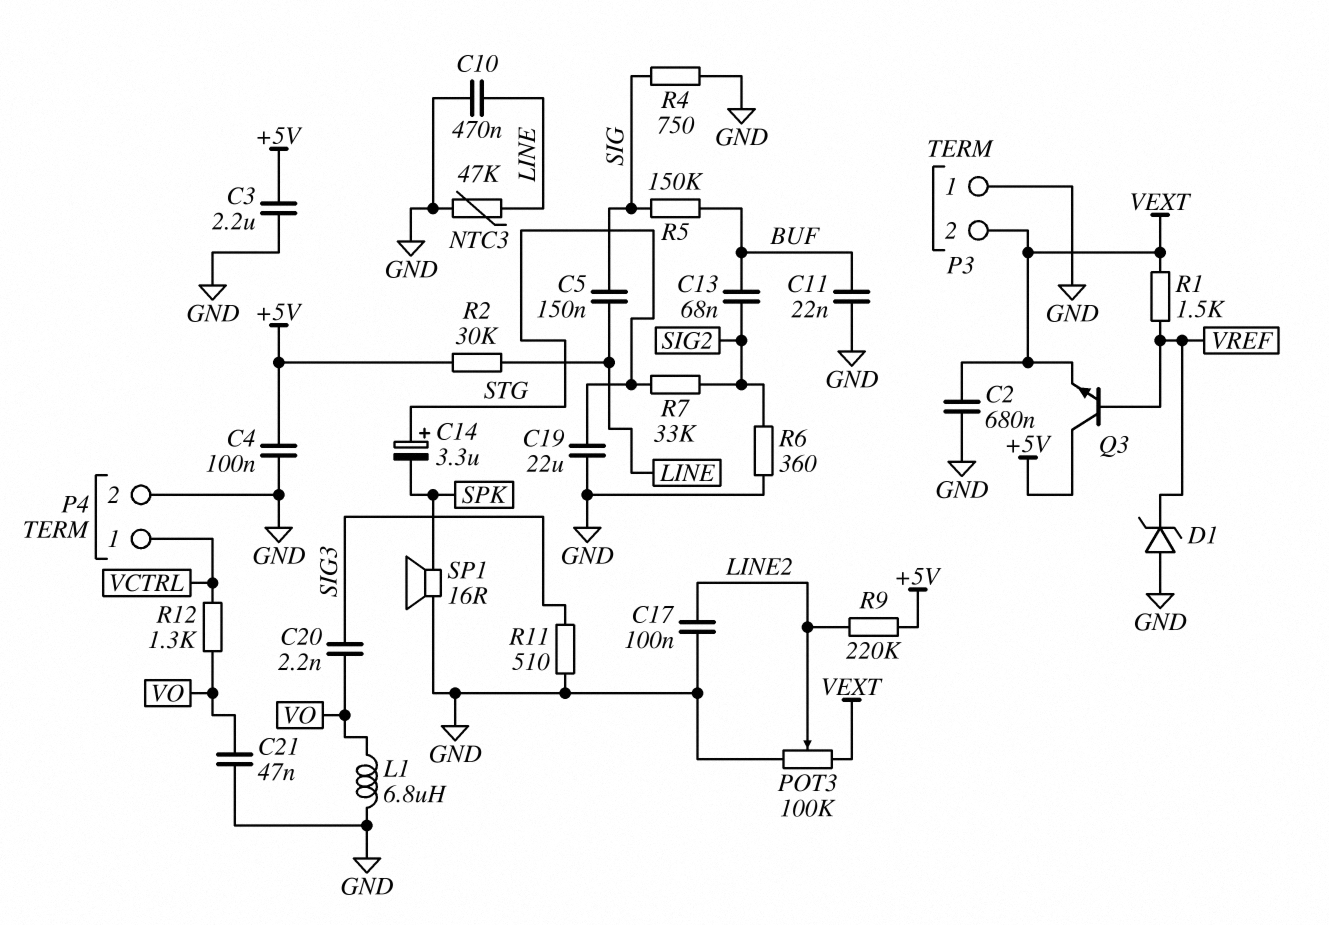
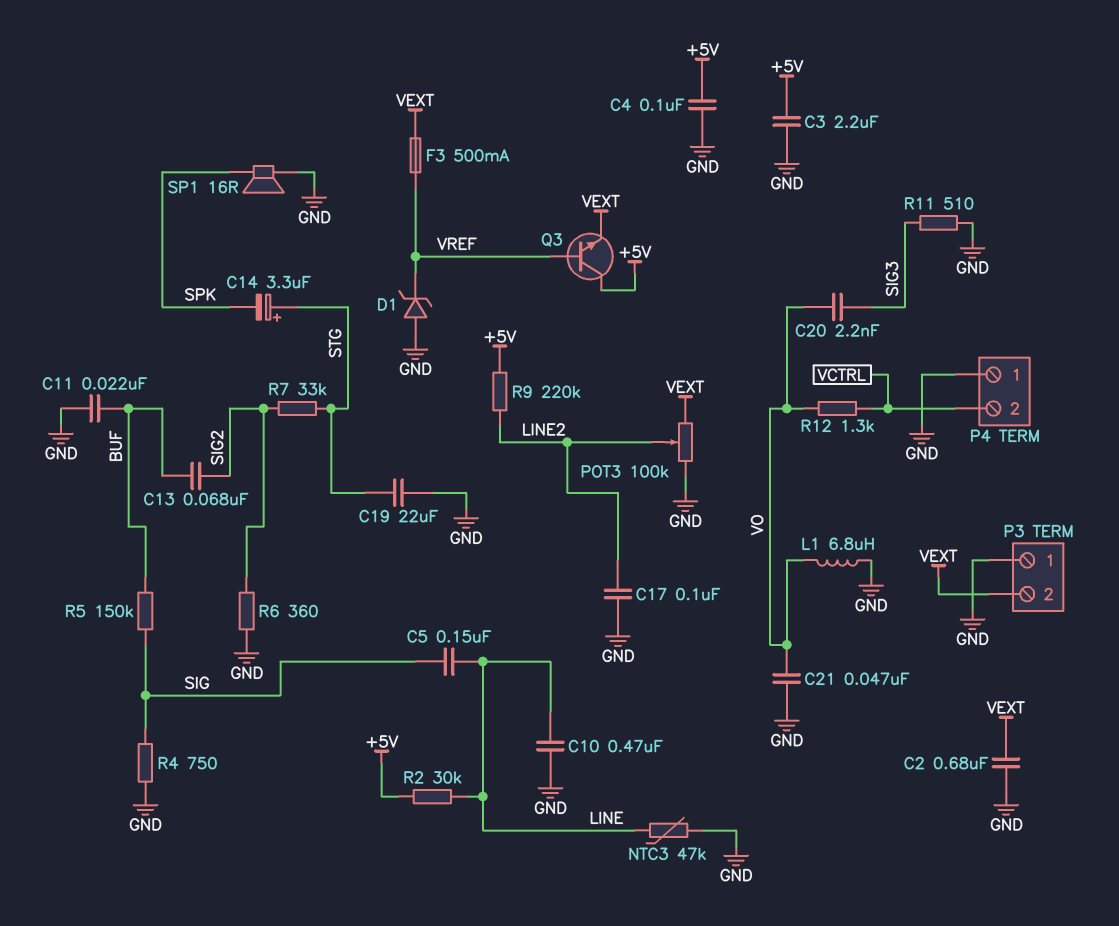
F3: none -> 500mA (VEXT, VREF)
P4 pin 1: VCTRL -> GND
P4 pin 2: GND -> VCTRL
R1: 1.5k (VEXT, VREF) -> none

